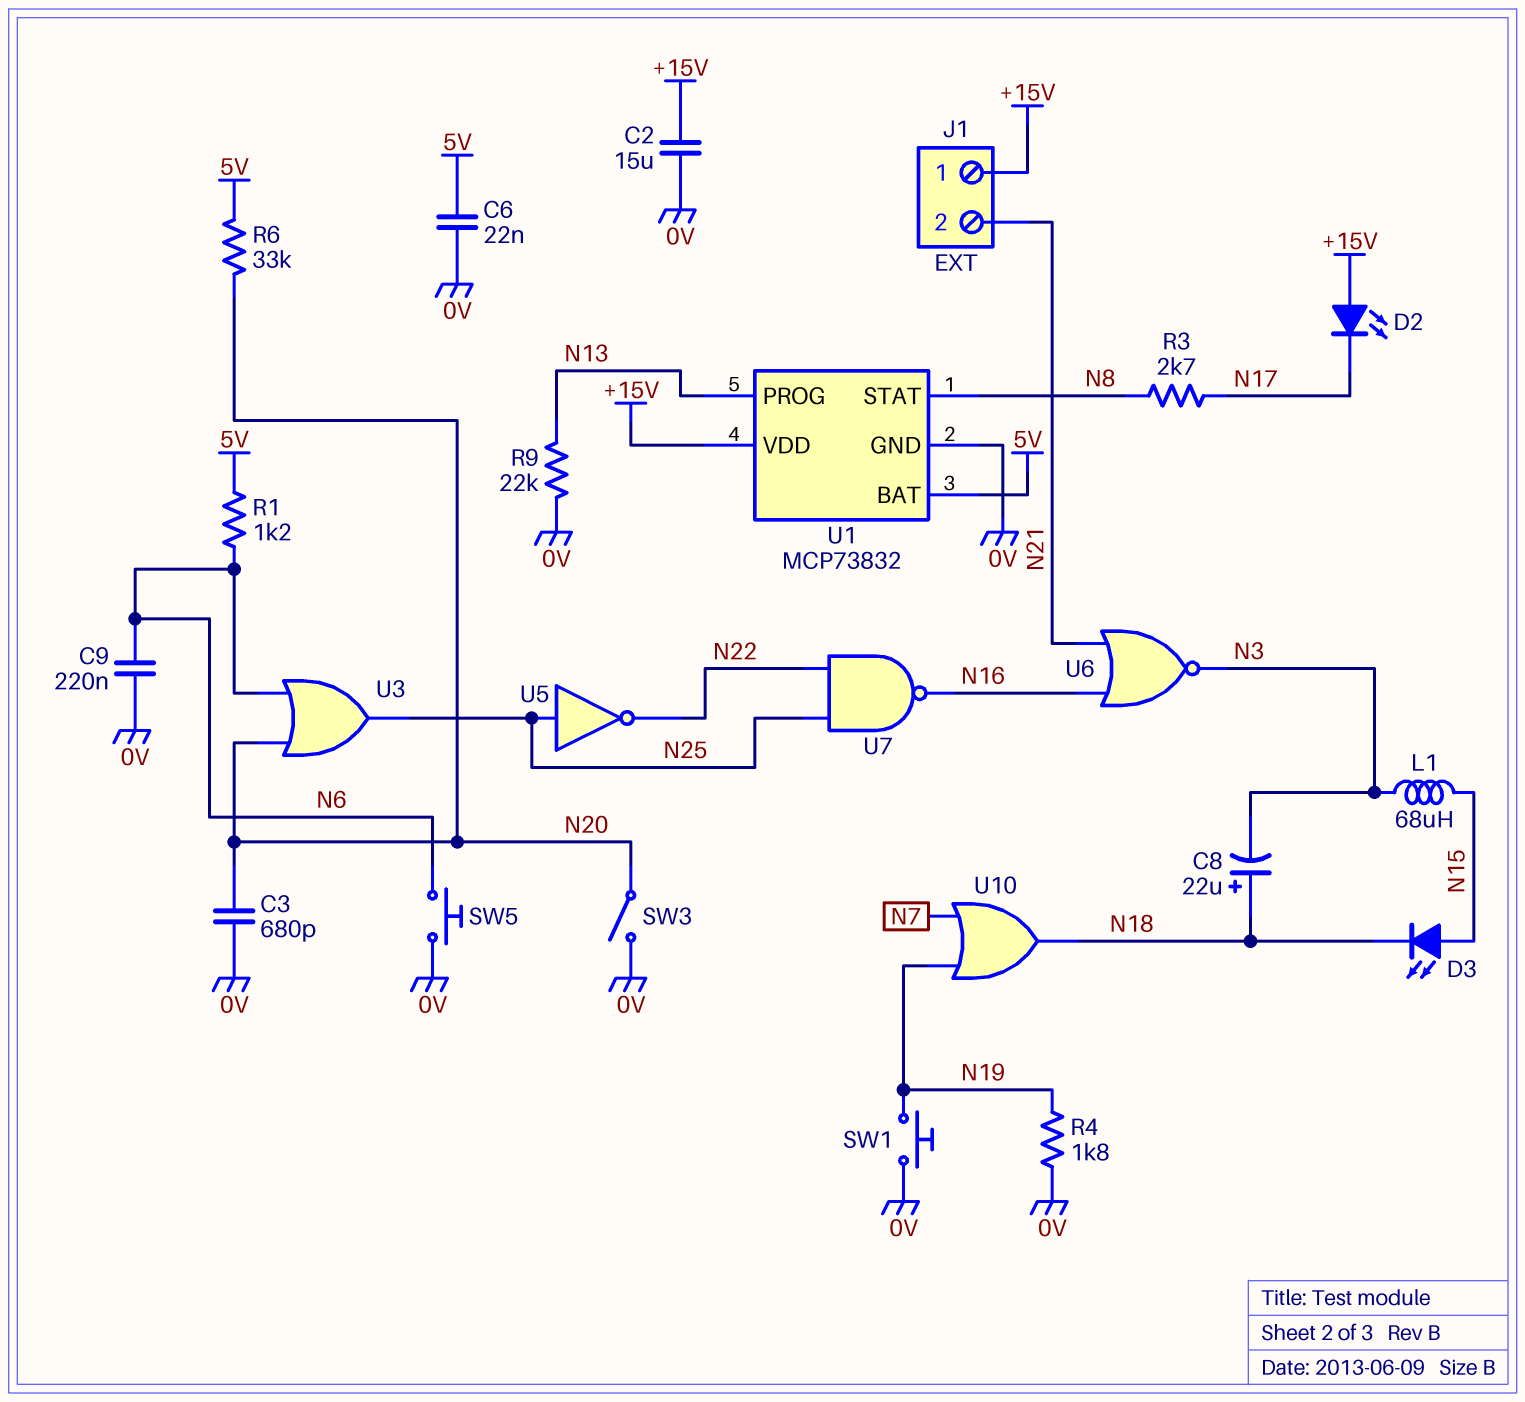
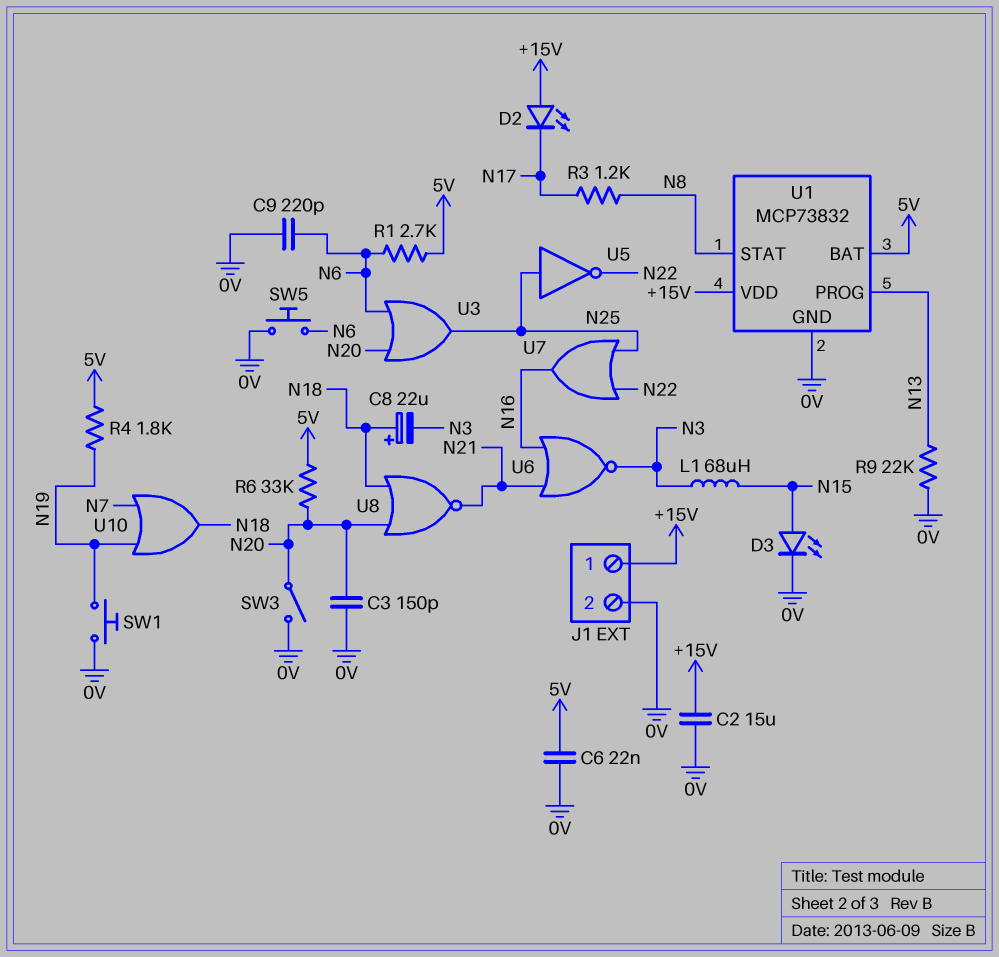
C3: 680pF (0V, N20) -> 150pF (0V, N20)
C9: 220nF (0V, N6) -> 220pF (0V, N6)
D3: LED (A N15, K N18) -> LED (A N15, K 0V)
J1 pin 2: N21 -> 0V
R1: 1.2k (5V, N6) -> 2.7k (5V, N6)
R3: 2.7k (N8, N17) -> 1.2k (N8, N17)
R4: 1.8k (0V, N19) -> 1.8k (5V, N19)
U7: NAND (in N22, in N25, out N16) -> OR (in N22, in N25, out N16)
U8: none -> NOR (in N18, in N20, out N21)

